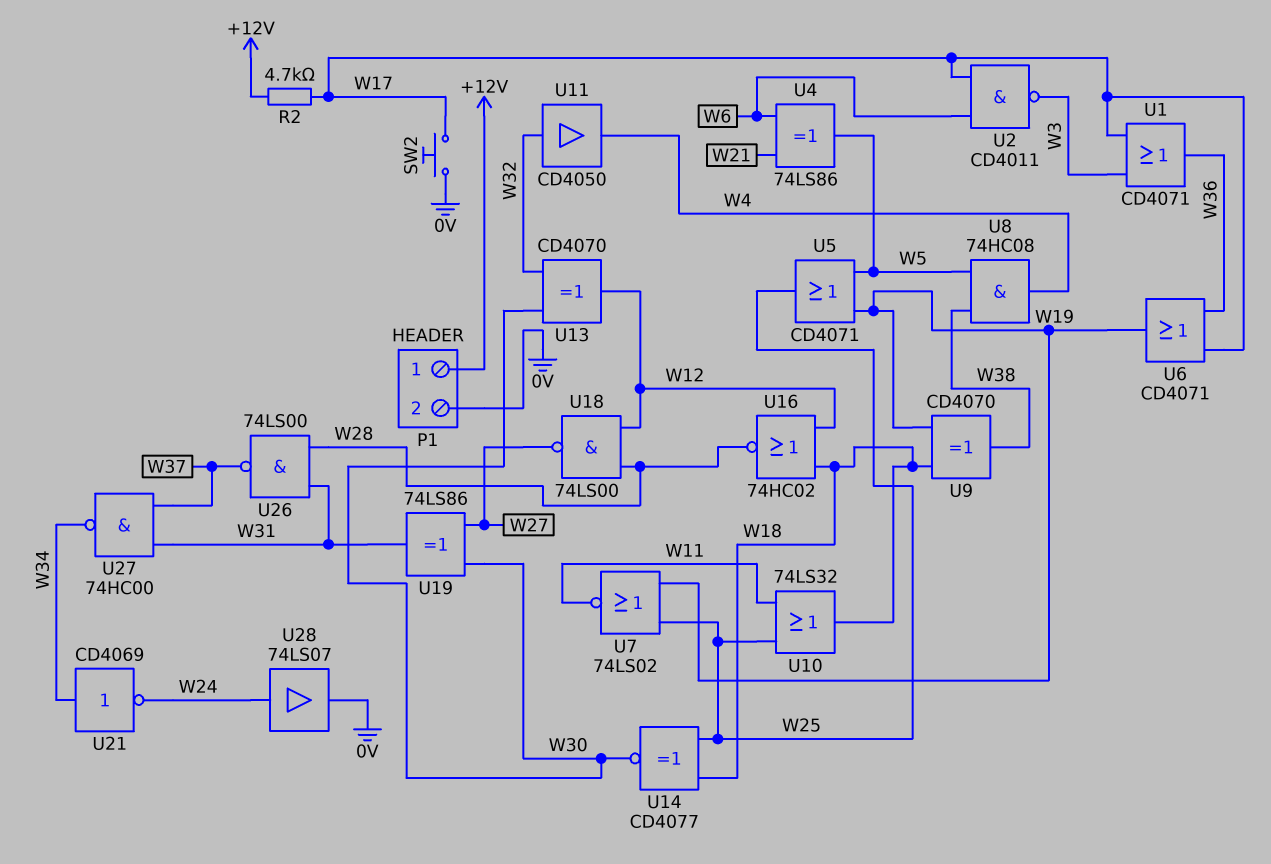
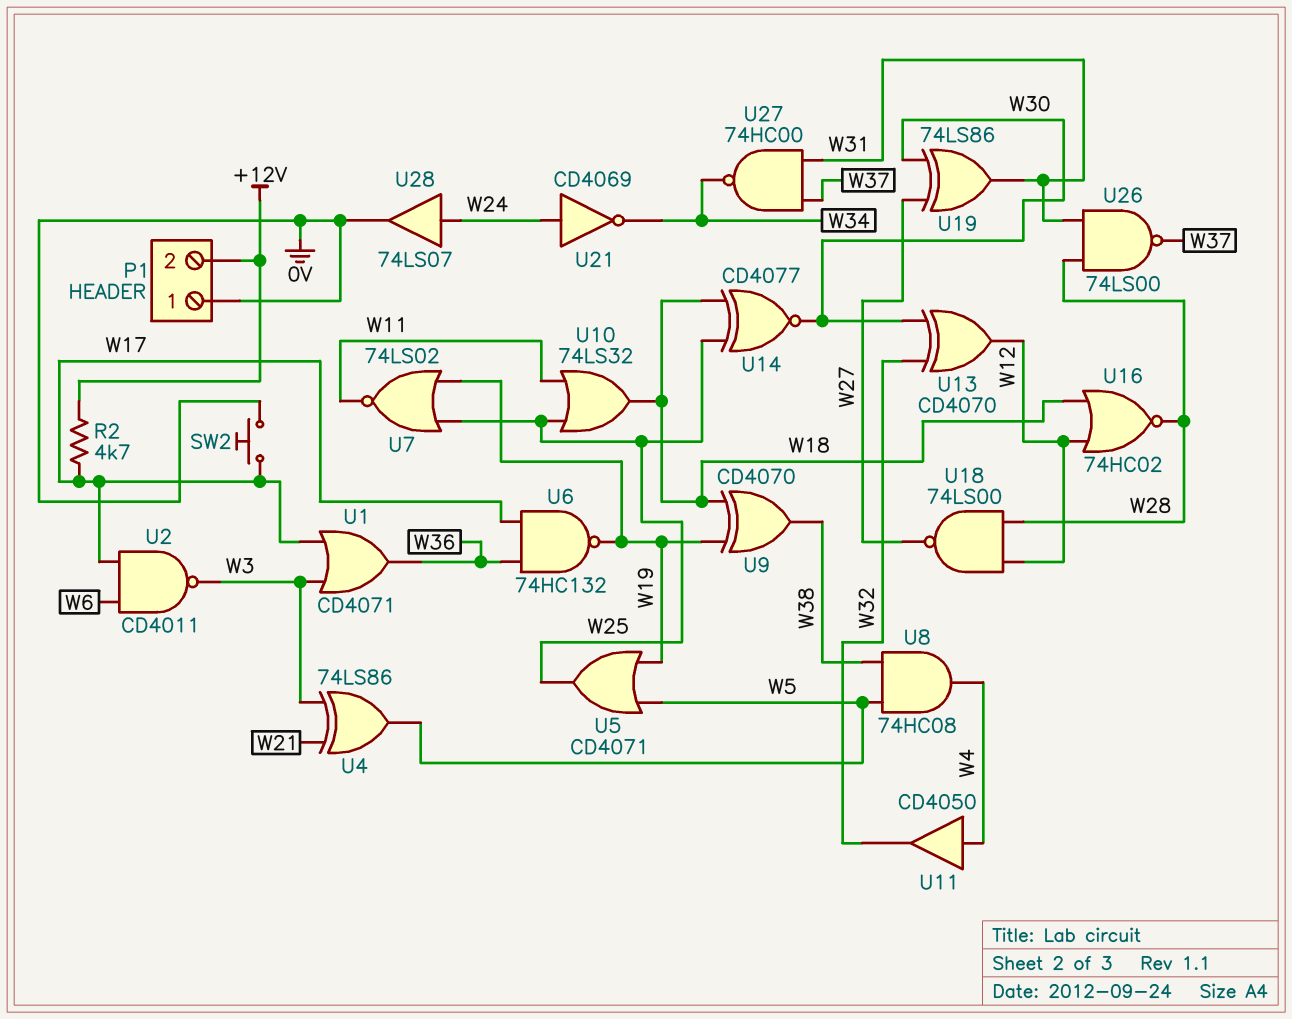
P1 pin 1: +12V -> 0V
P1 pin 2: 0V -> +12V
U4: XOR 74LS86 (in W6, in W21, out W5) -> XOR 74LS86 (in W3, in W21, out W5)
U6: OR CD4071 (in W17, in W36, out W19) -> NAND 74HC132 (in W17, in W36, out W19)
U11: buffer CD4050 (in W32, out W4) -> buffer CD4050 (in W4, out W32)
U21: NOT CD4069 (in W34, out W24) -> NOT CD4069 (in W24, out W34)

